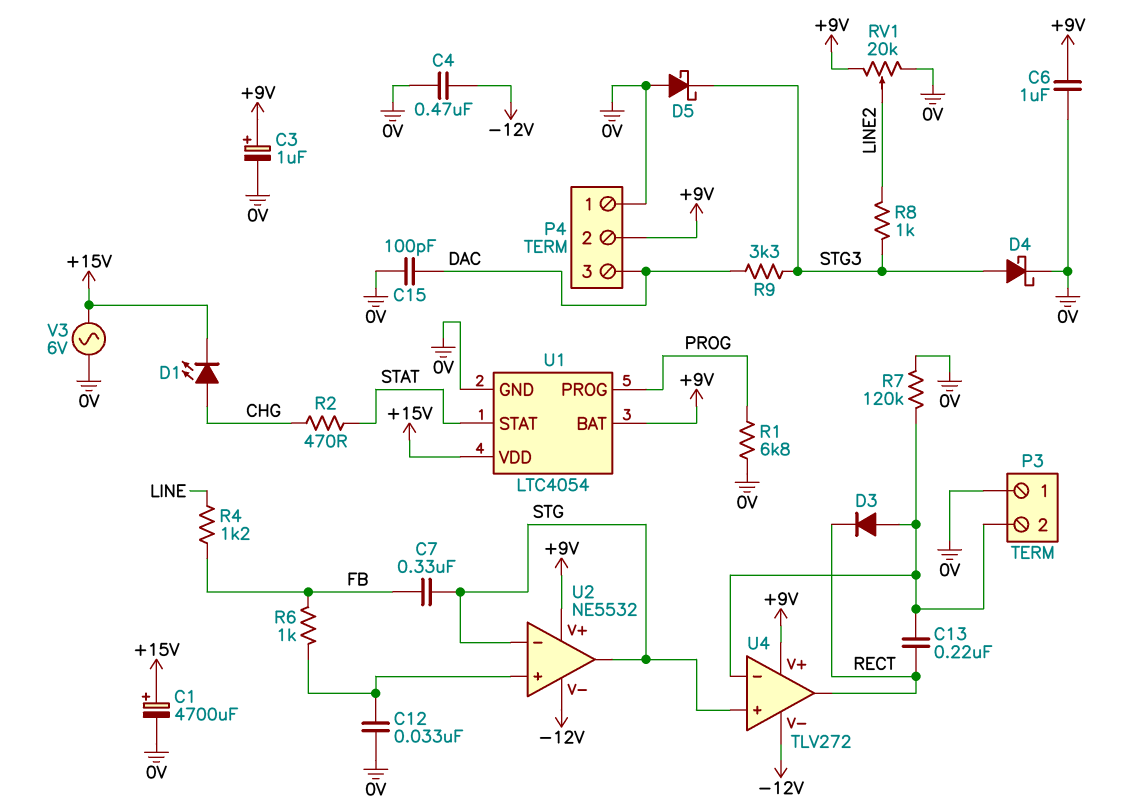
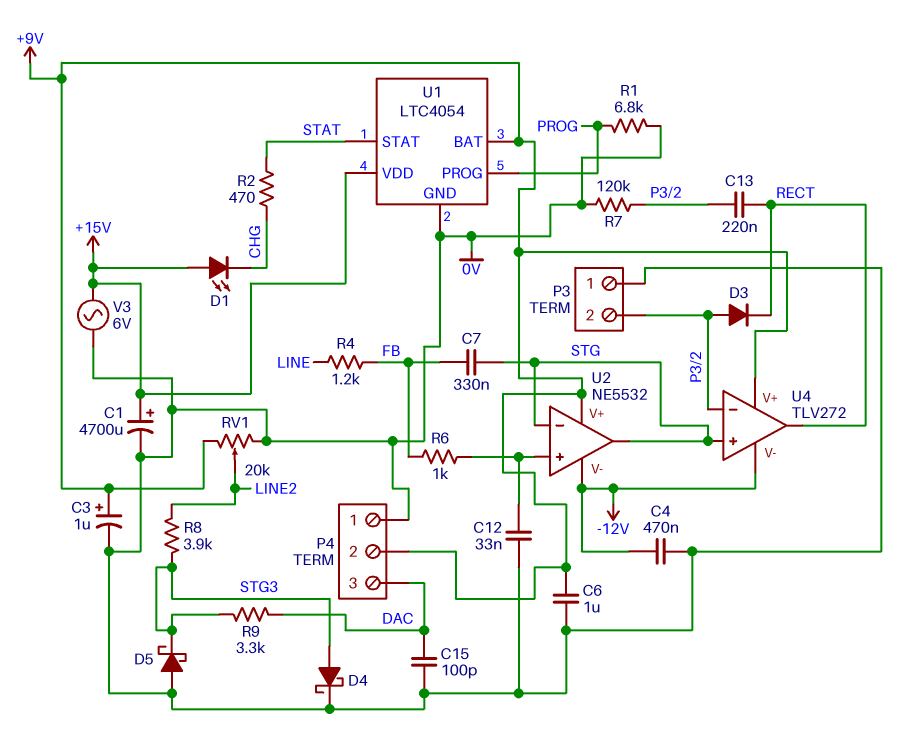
D1: LED (A CHG, K +15V) -> LED (A +15V, K CHG)
R8: 1k (LINE2, STG3) -> 3.9k (LINE2, STG3)

